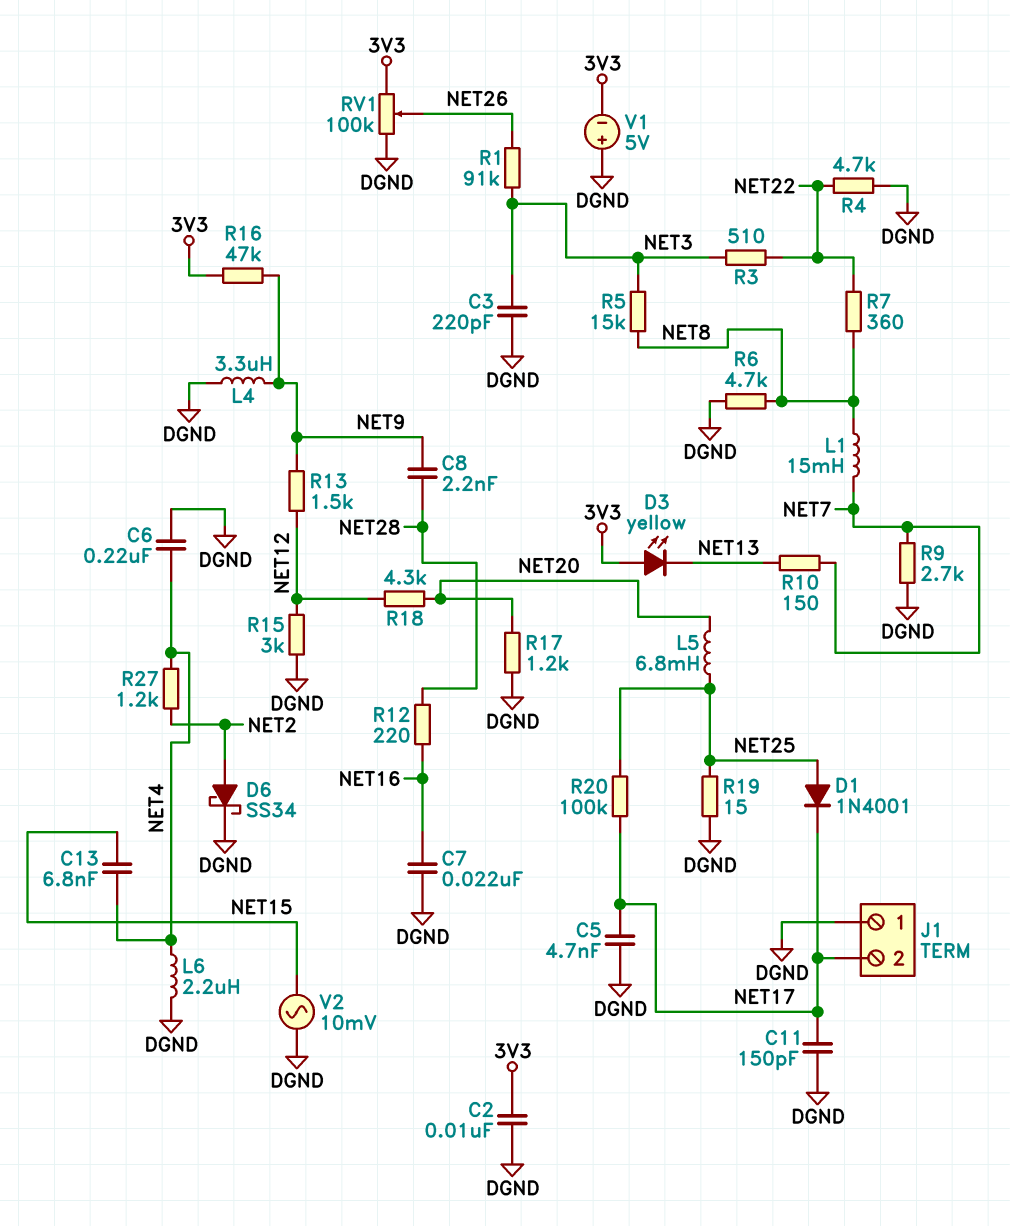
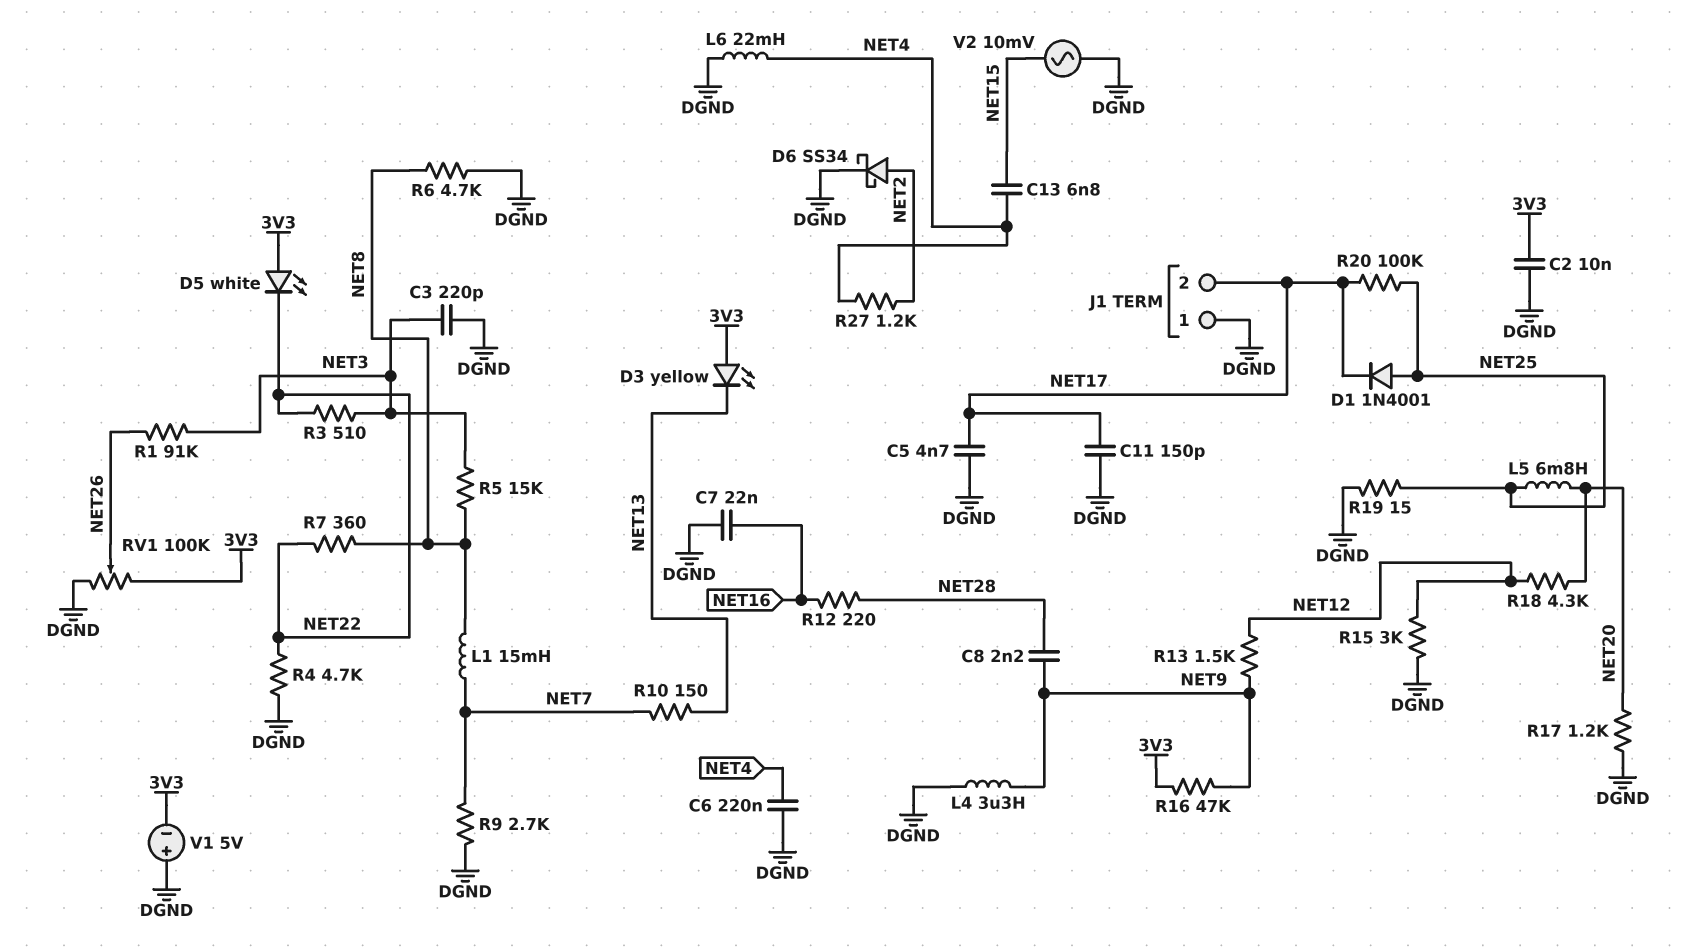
D5: none -> LED white (A 3V3, K NET22)
L6: 2.2uH (DGND, NET4) -> 22mH (DGND, NET4)

